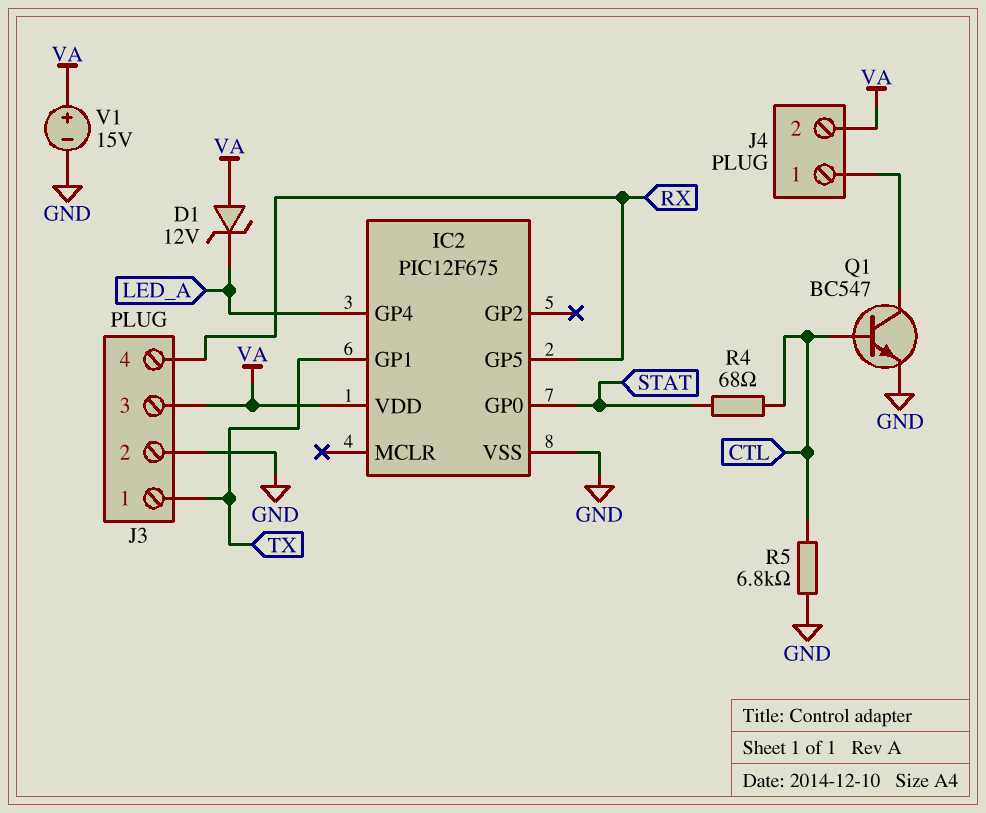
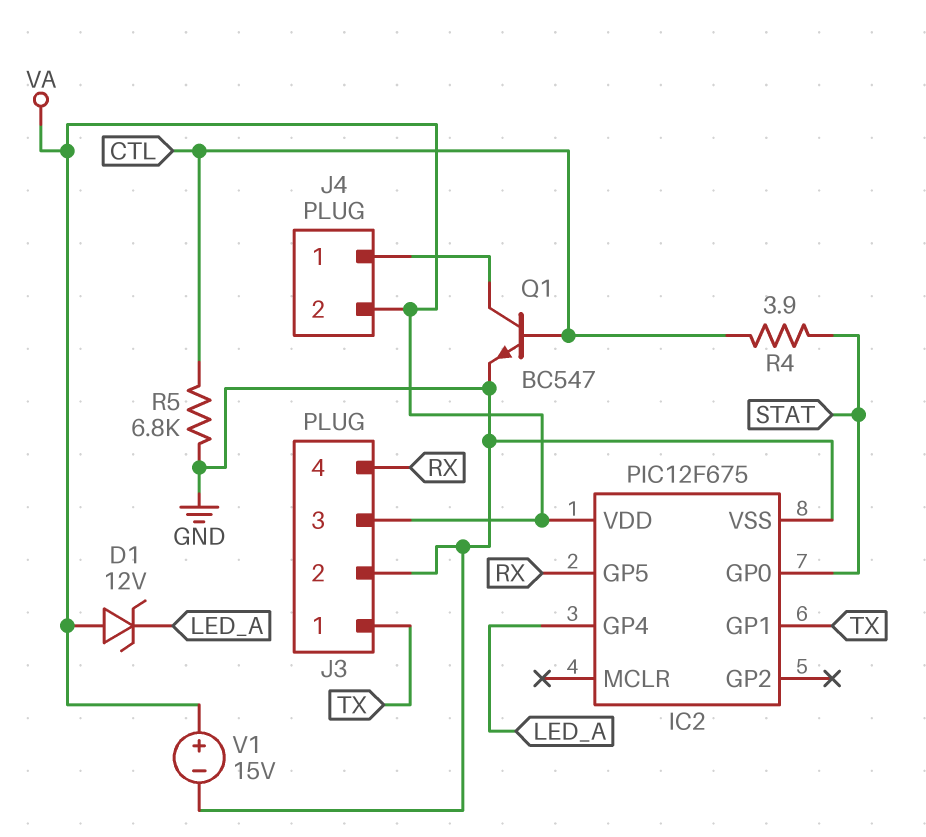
R4: 68 (CTL, STAT) -> 3.9 (CTL, STAT)

